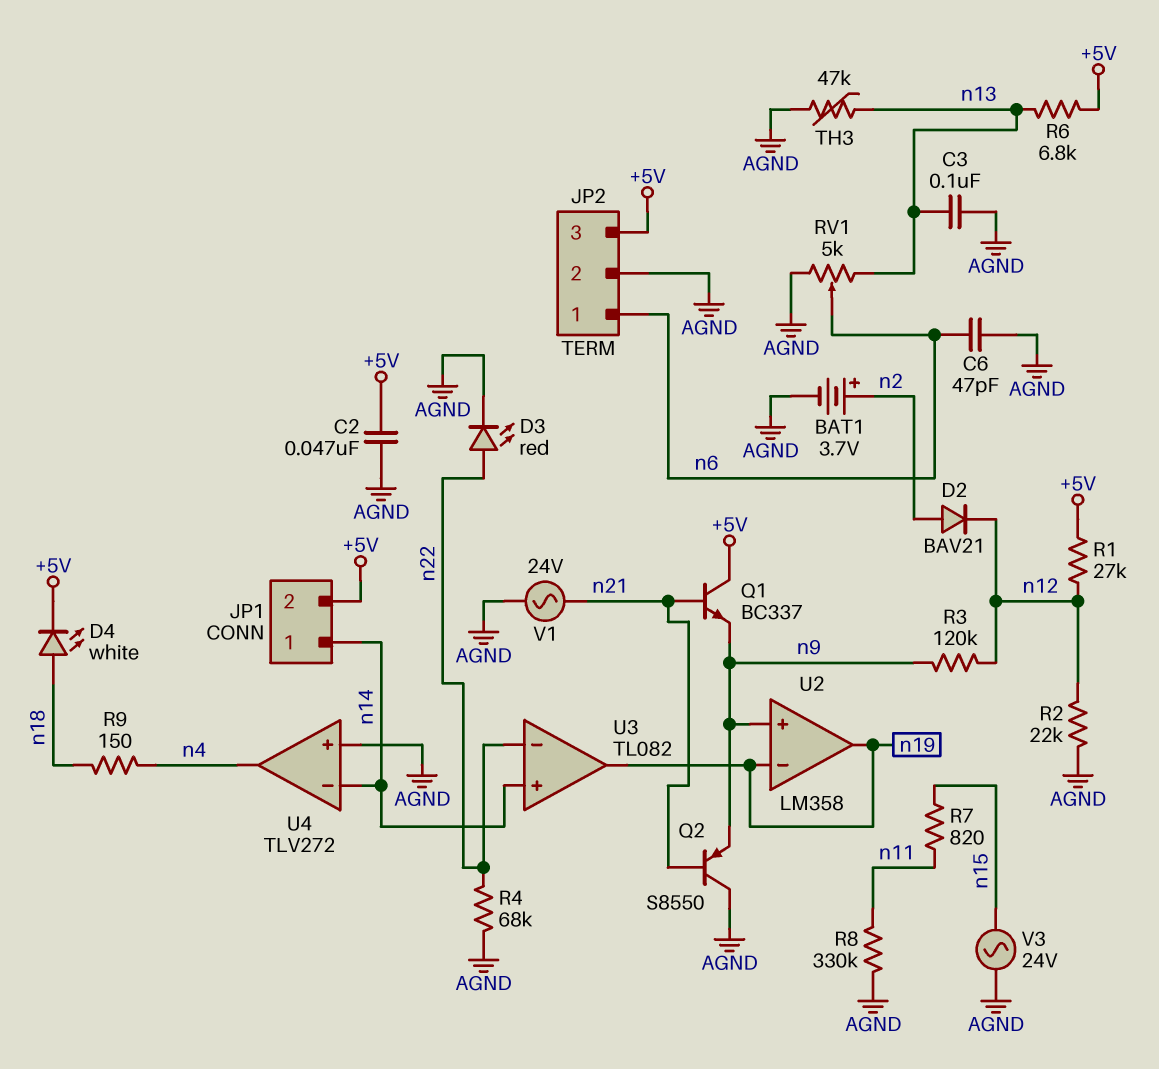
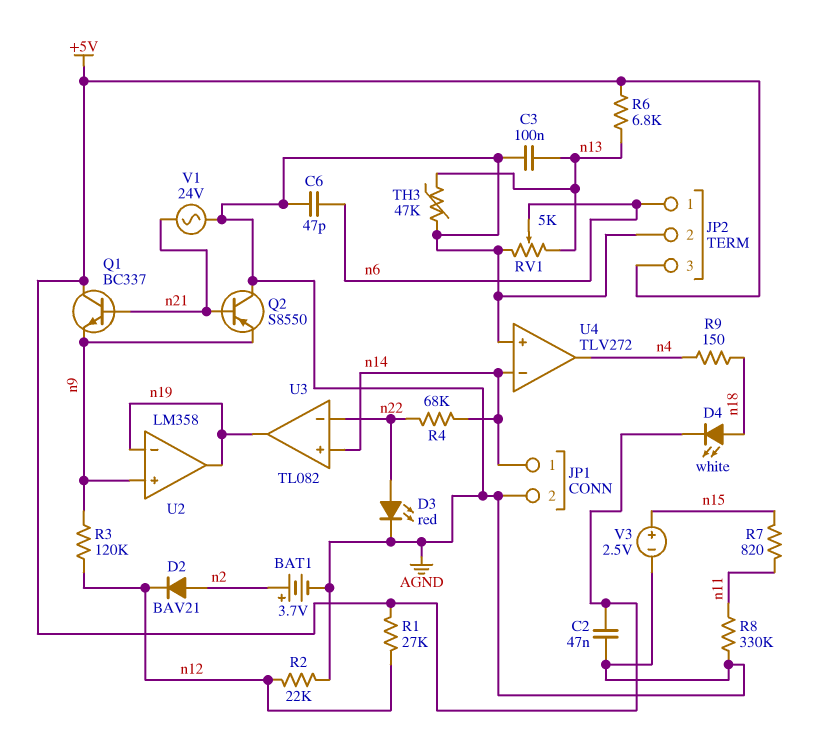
JP1 pin 2: +5V -> AGND
R4: 68k (AGND, n22) -> 68k (n14, n22)
V3: AC 24V (AGND, n15) -> 2.5V (plus n15, minus AGND)

